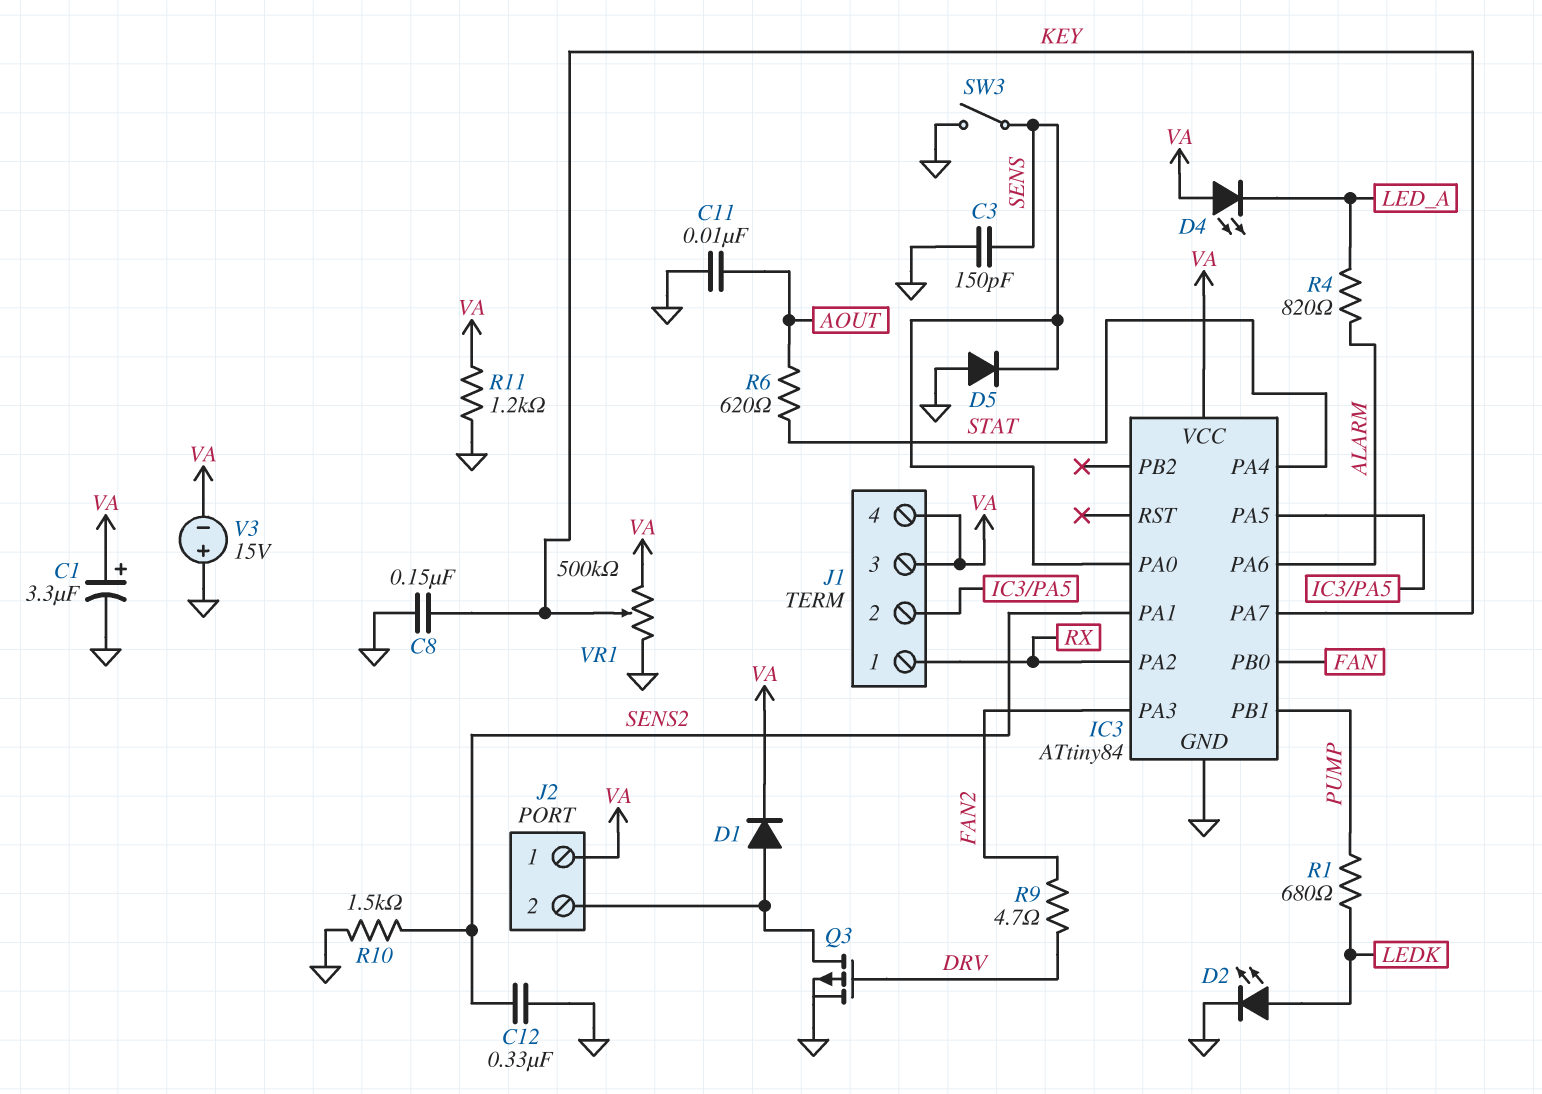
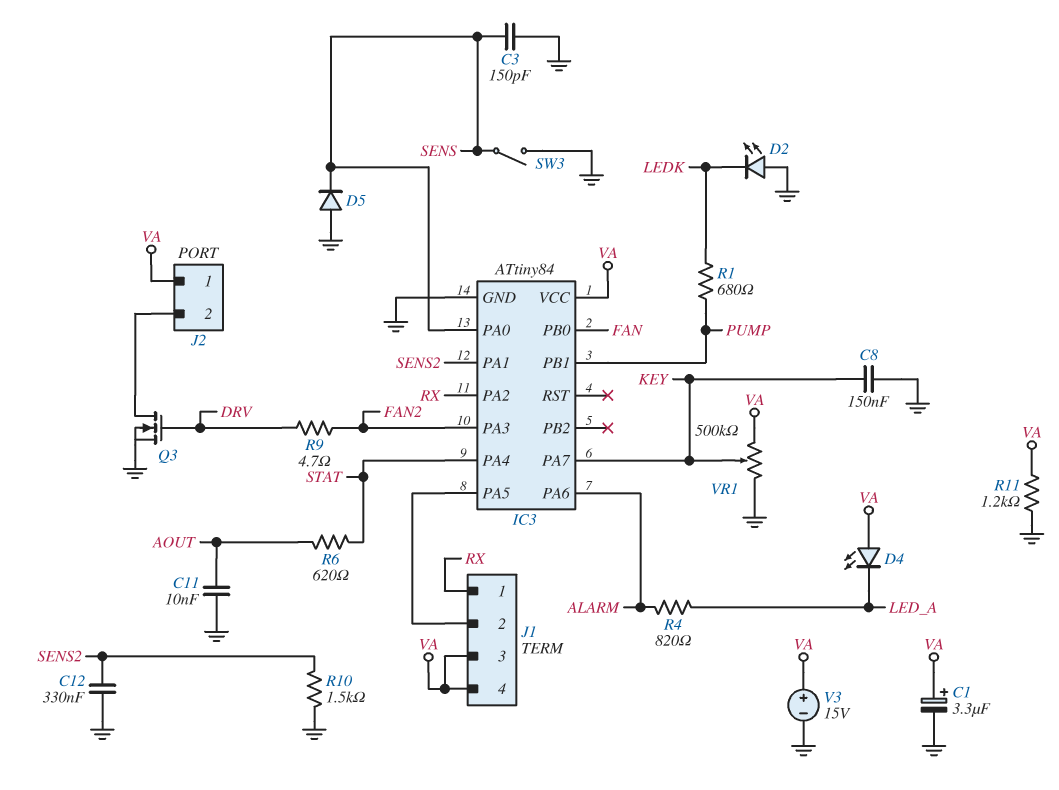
D1: diode (A J2/2, K VA) -> none
D2: LED (A LEDK, K GND) -> LED (A GND, K LEDK)
Q3: PMOS (G DRV, D J2/2, S GND) -> NMOS (G DRV, D J2/2, S GND)
V3: 15V (plus GND, minus VA) -> 15V (plus VA, minus GND)

